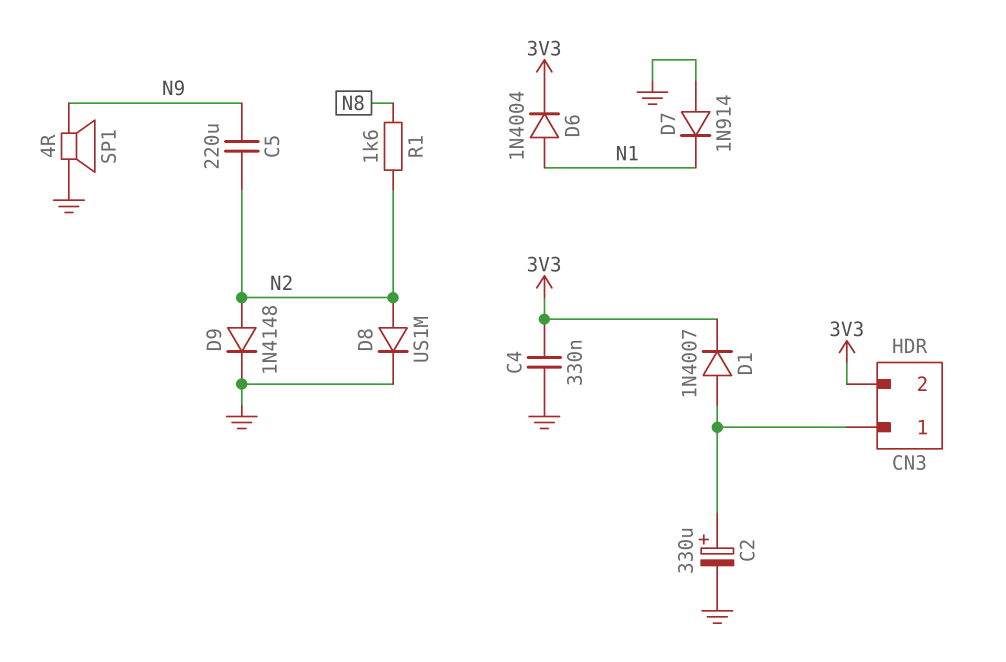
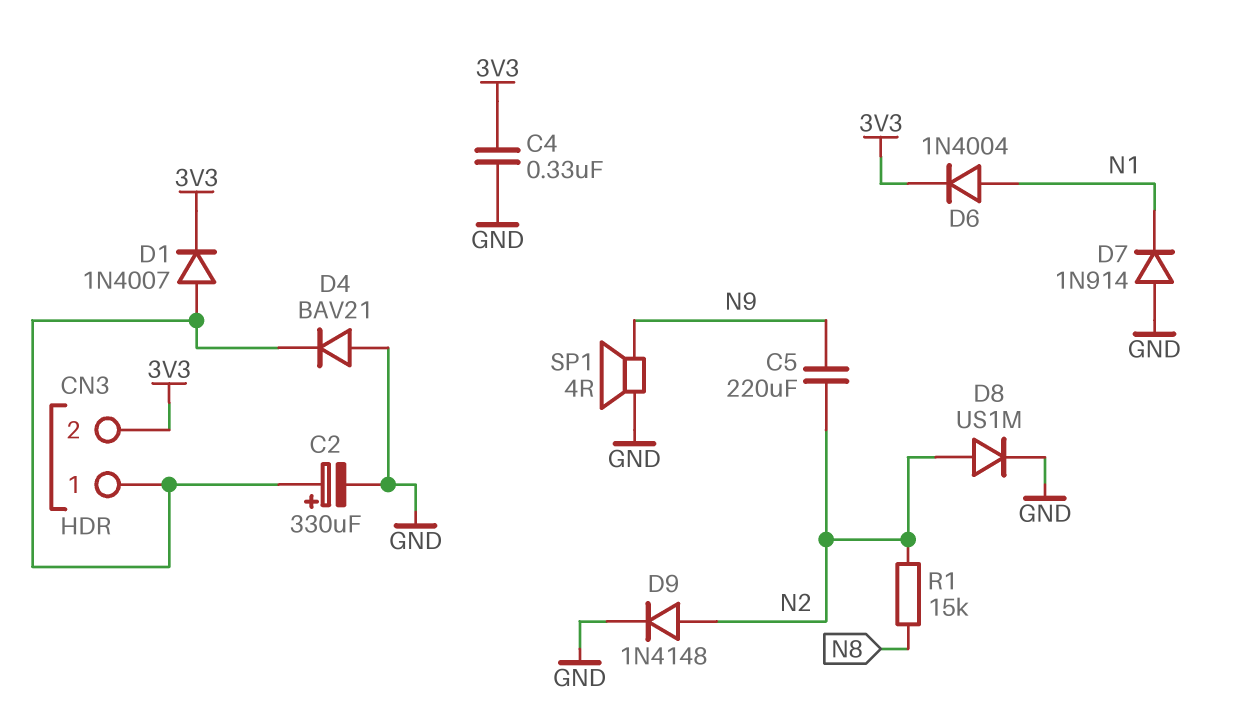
D4: none -> diode BAV21 (A GND, K CN3/1)
R1: 1.6k (N2, N8) -> 15k (N2, N8)

